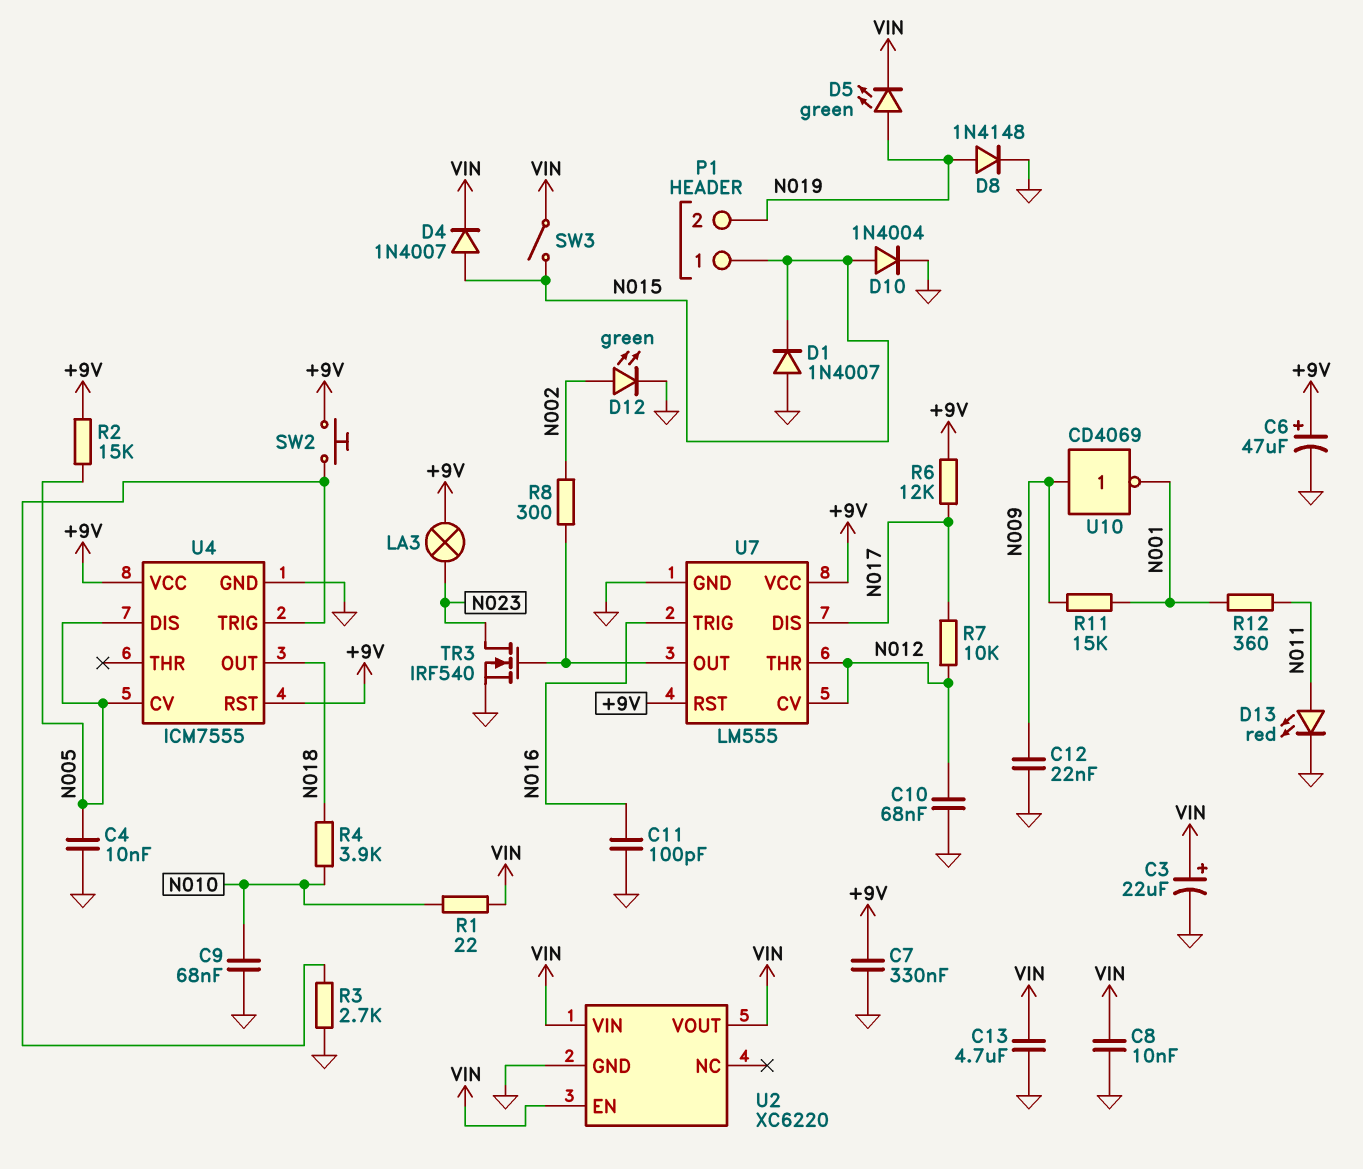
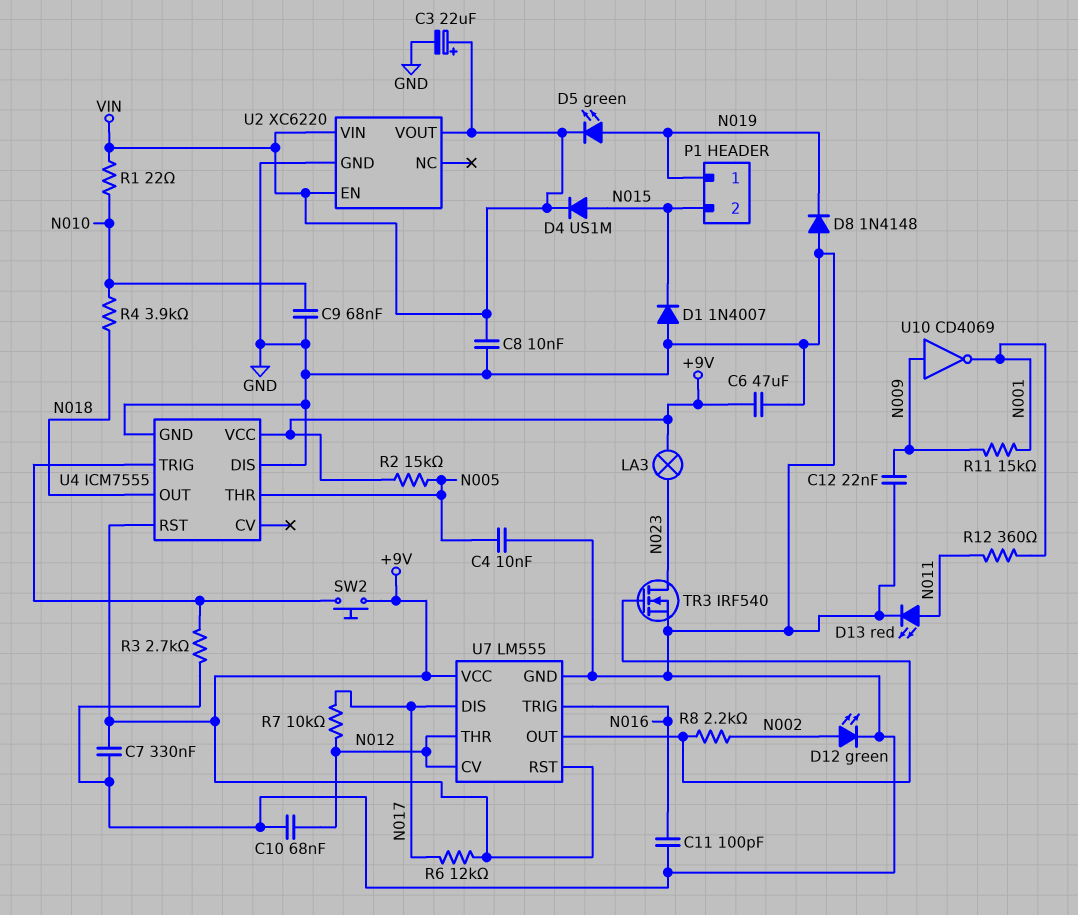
C6: 47uF (plus +9V, minus GND) -> 47uF (+9V, GND)
C13: 4.7uF (GND, VIN) -> none
D4: diode 1N4007 (A N015, K VIN) -> diode US1M (A N015, K VIN)
D8: diode 1N4148 (A N019, K GND) -> diode 1N4148 (A GND, K N019)
D10: diode 1N4004 (A N015, K GND) -> none
P1 pin 1: N015 -> N019
P1 pin 2: N019 -> N015
R8: 300 (N002, U7/OUT) -> 2.2k (N002, U7/OUT)
SW3: switch (N015, VIN) -> none
U4 pin CV: N005 -> none
U4 pin DIS: N005 -> GND
U4 pin THR: none -> N005

